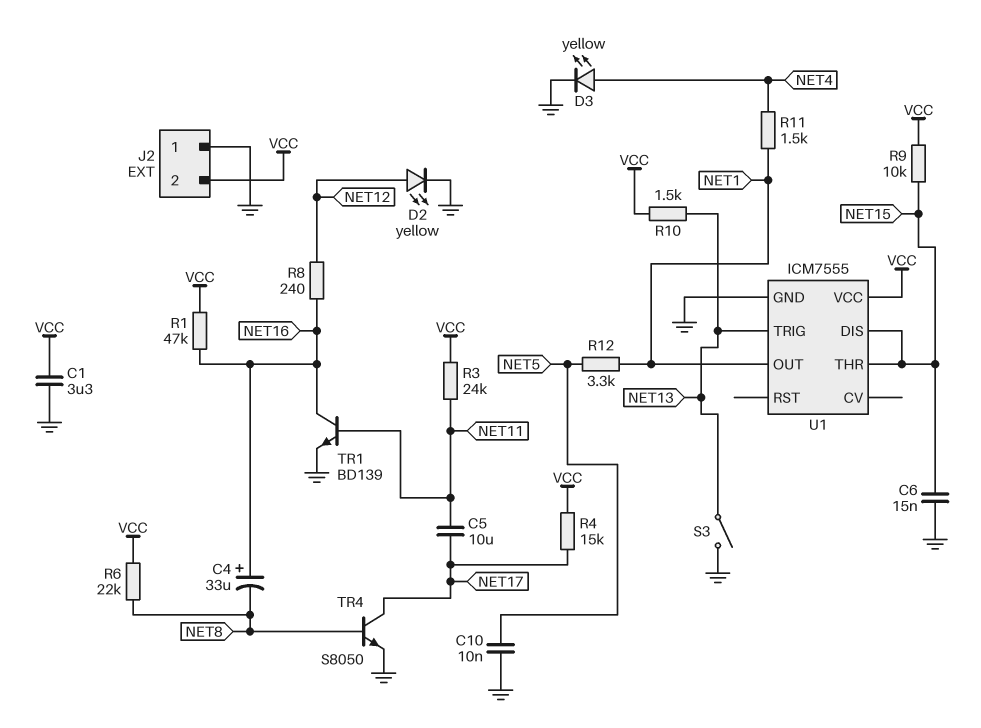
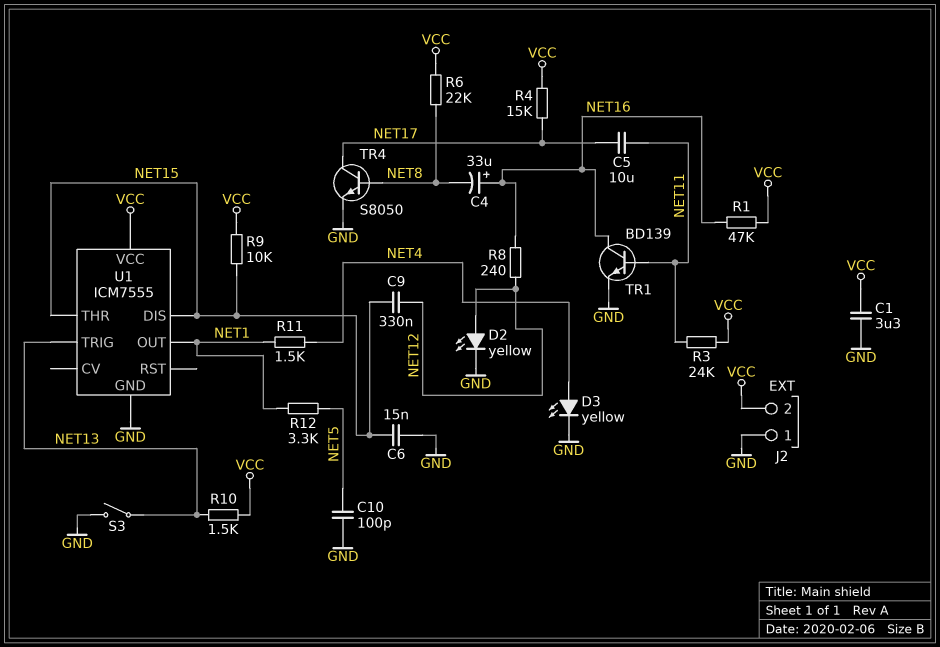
C9: none -> 330nF (NET12, NET15)
C10: 10nF (GND, NET5) -> 100pF (GND, NET5)

